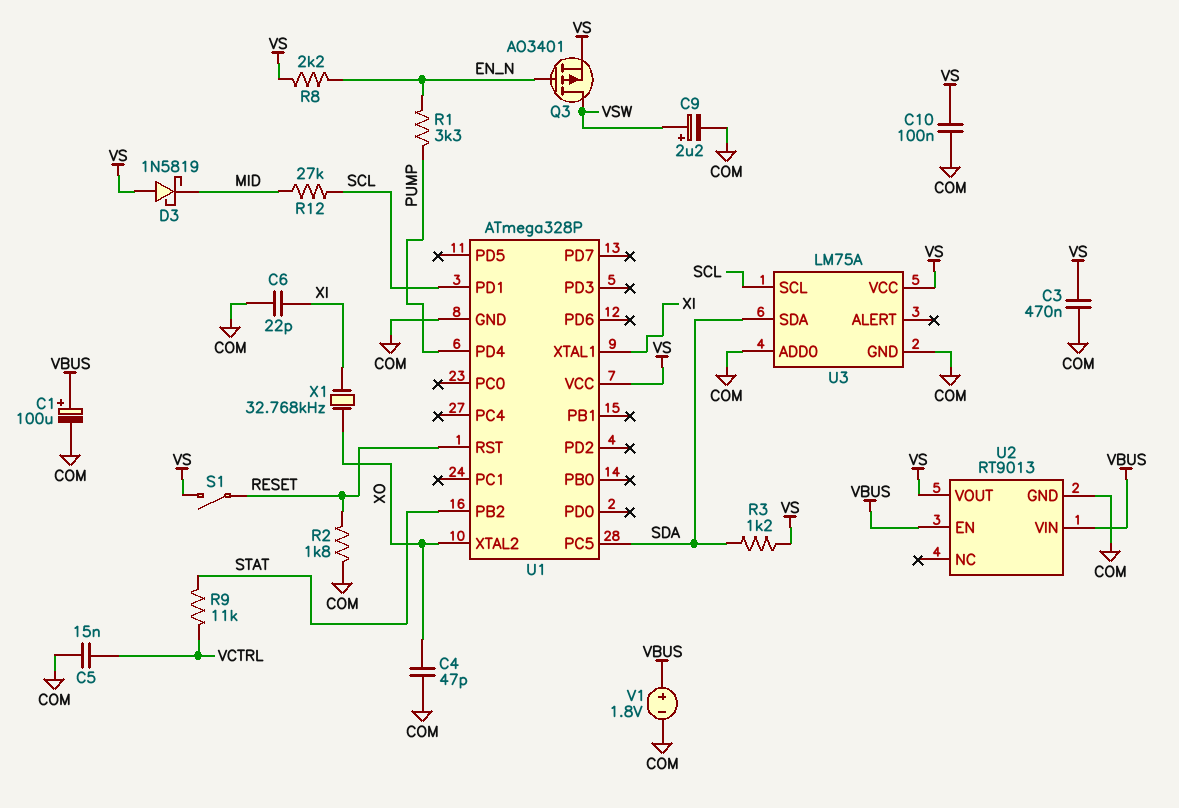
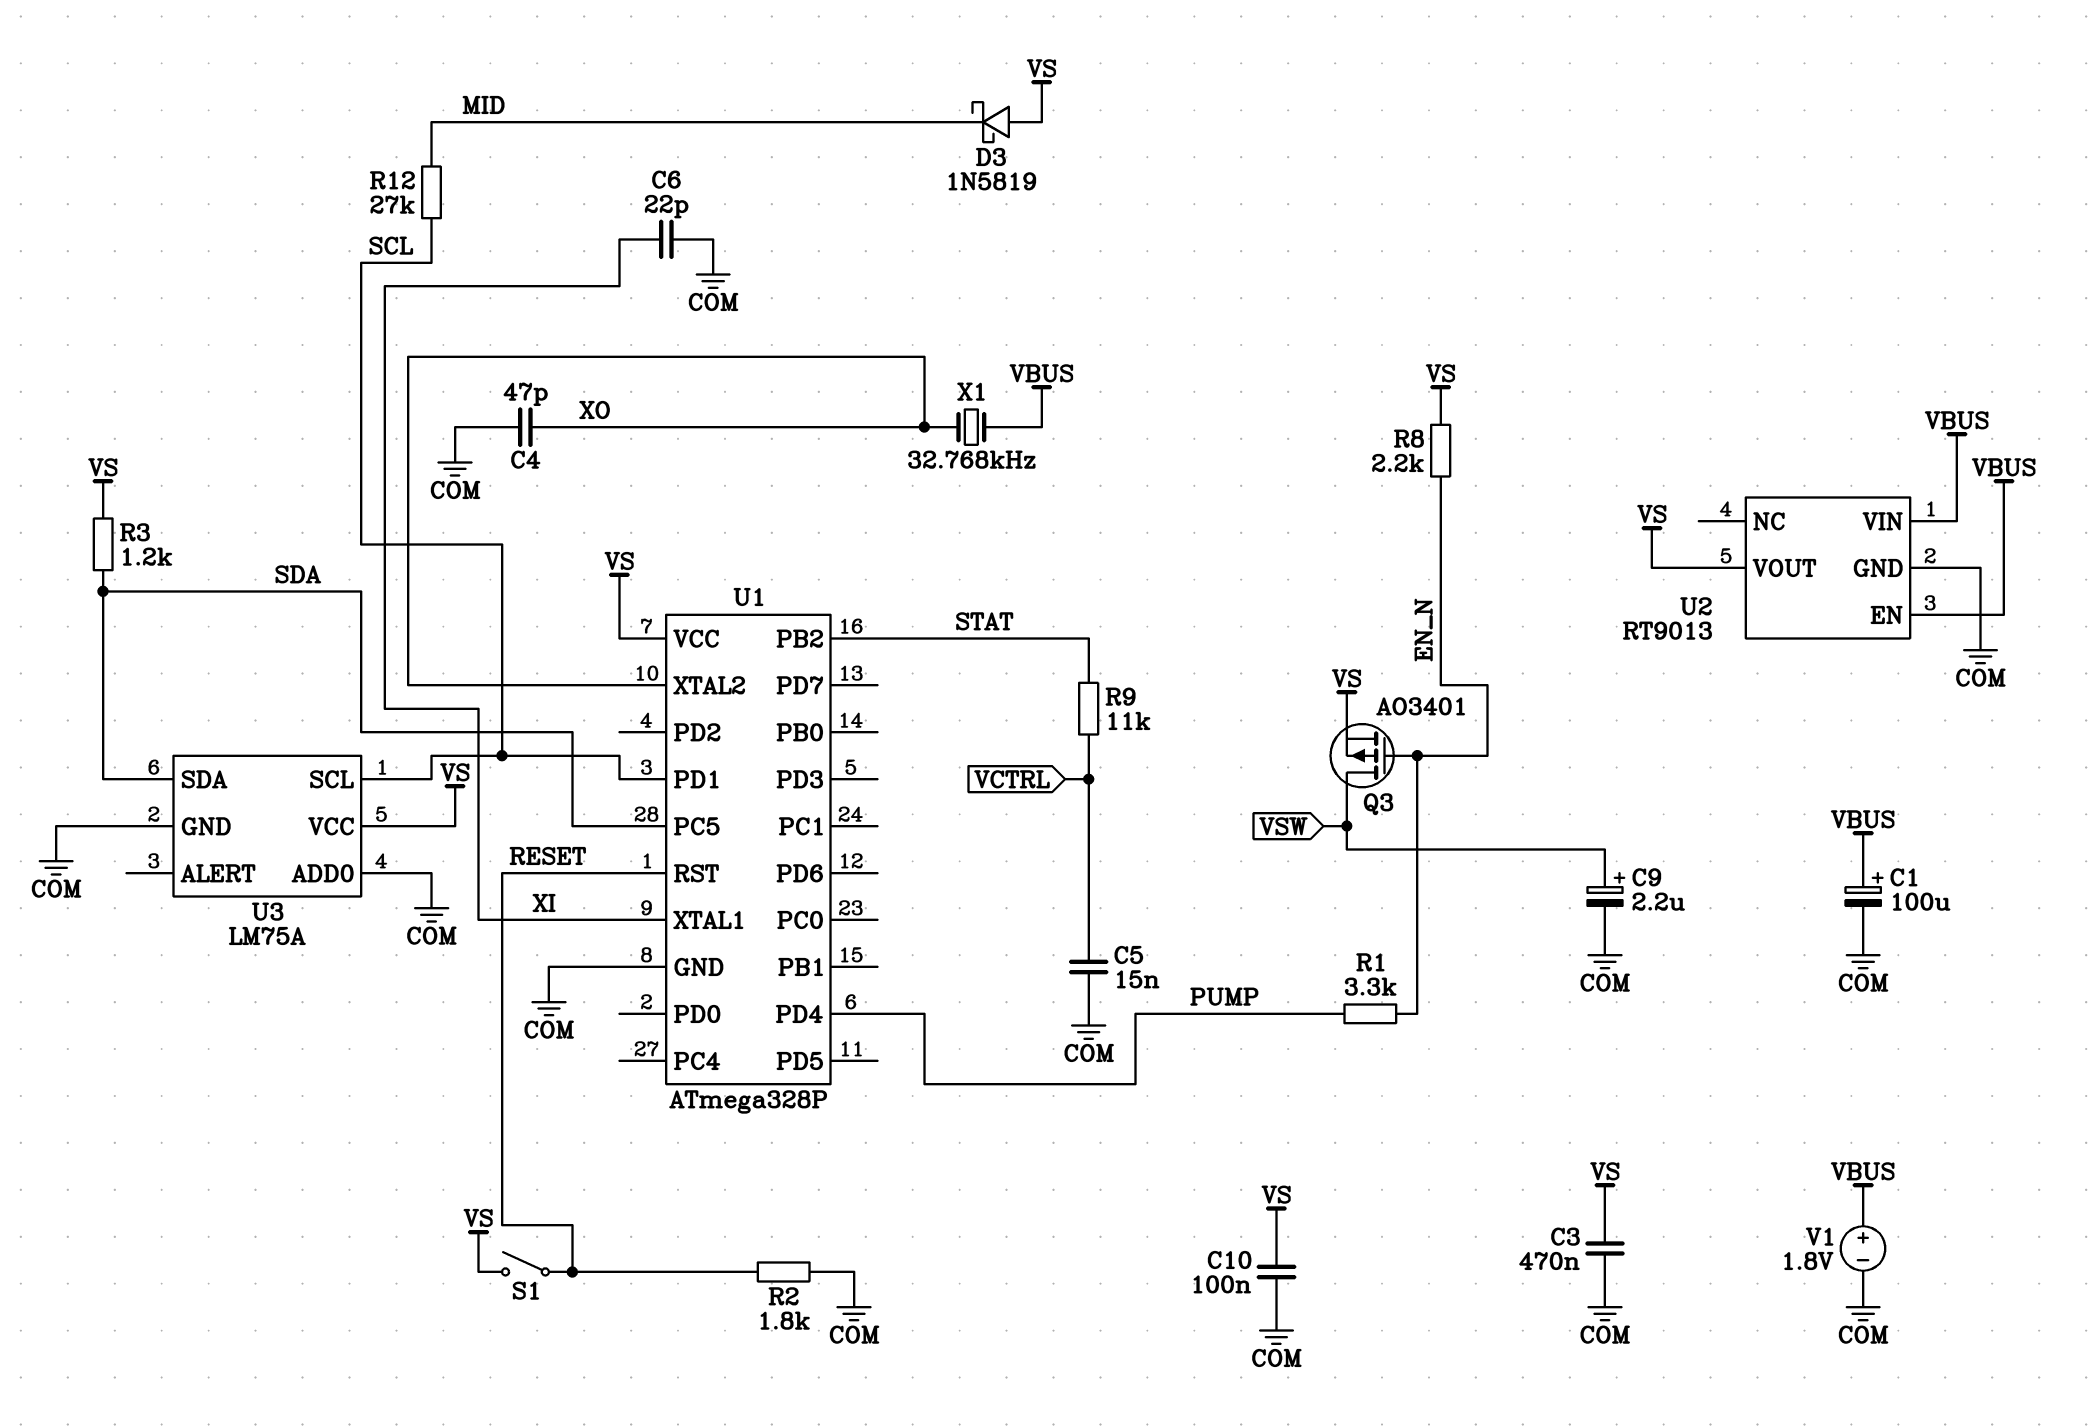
X1: 32.768kHz (XI, XO) -> 32.768kHz (VBUS, XO)

